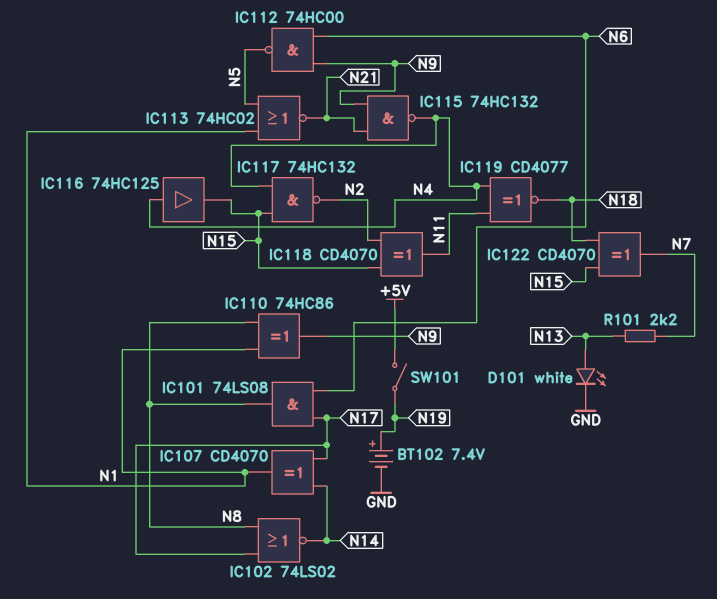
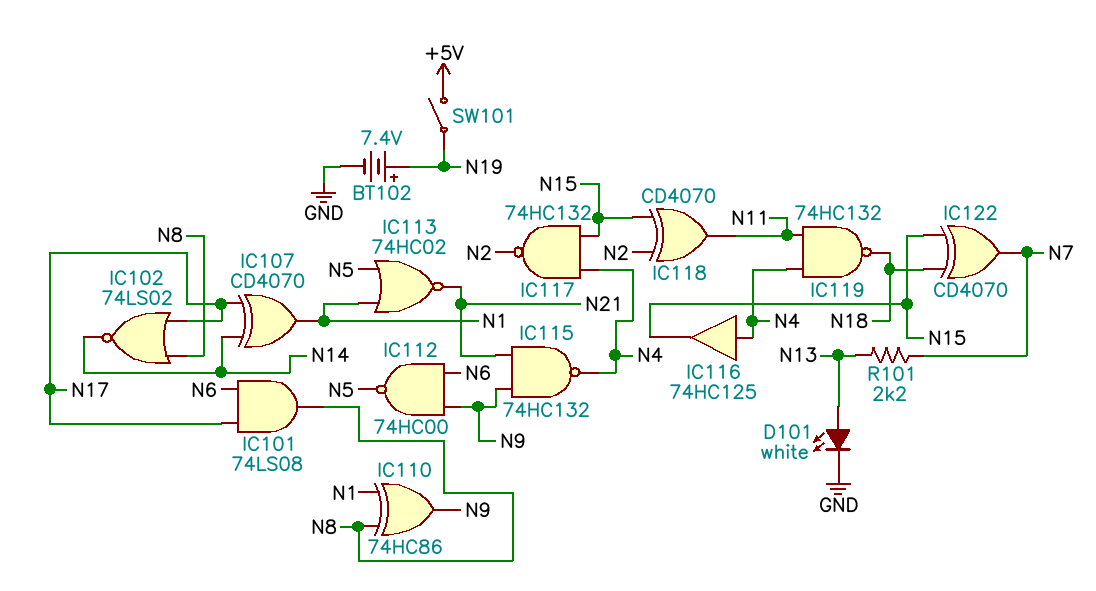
IC119: XNOR CD4077 (in N4, in N11, out N18) -> NAND 74HC132 (in N4, in N11, out N18)

